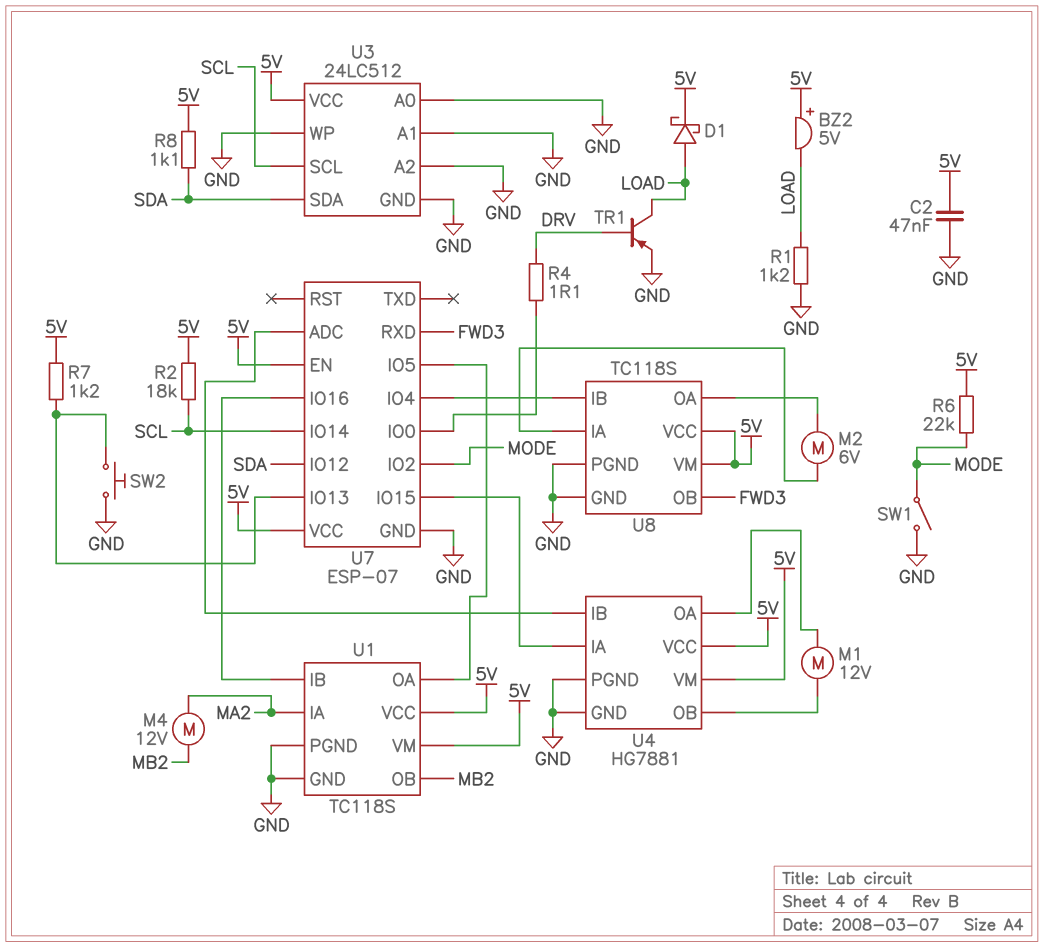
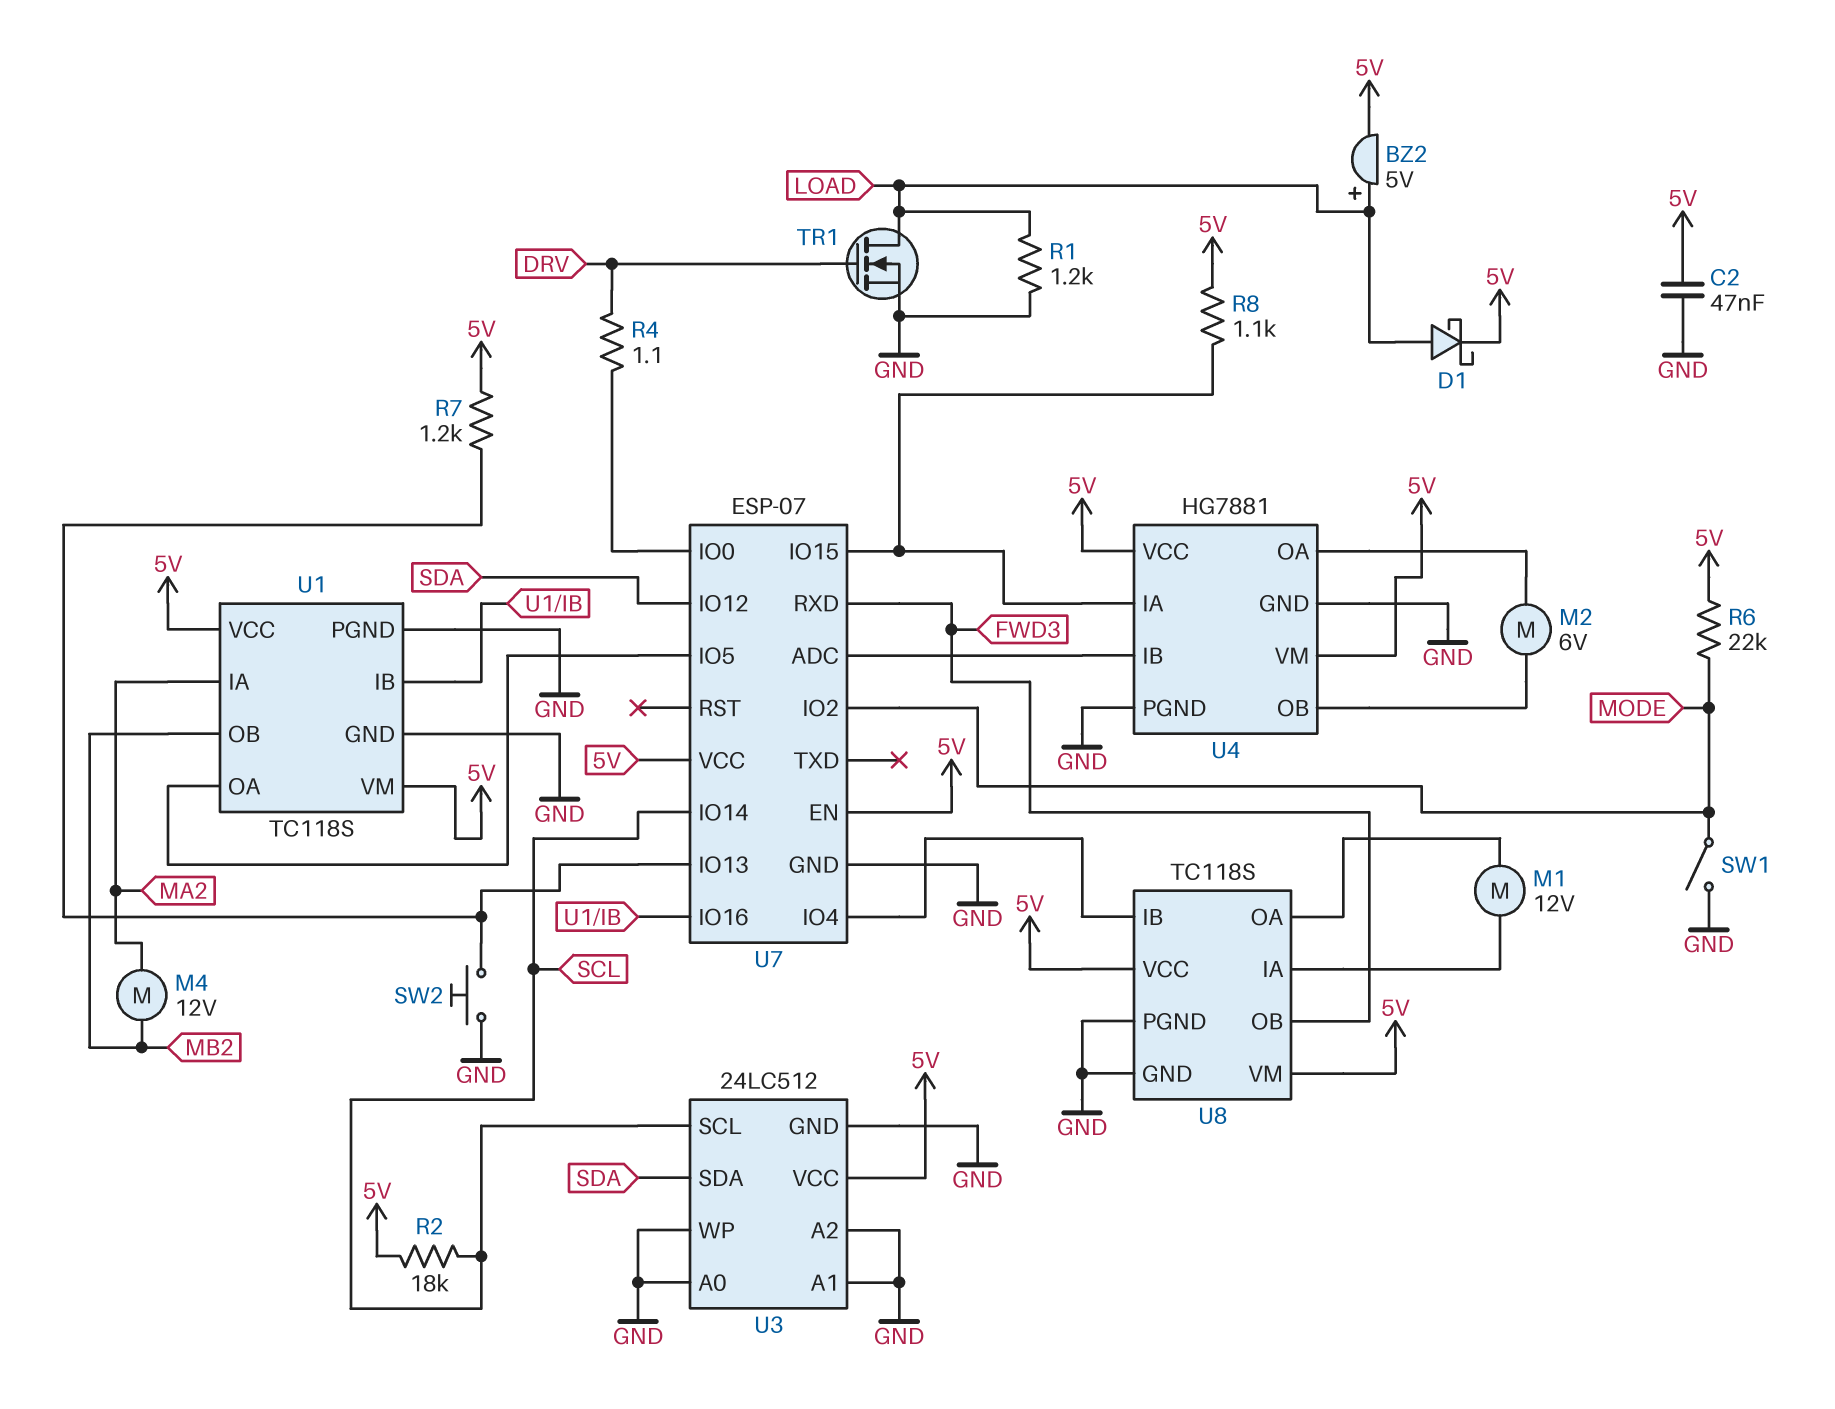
BZ2: buzzer 5V (plus 5V, minus LOAD) -> buzzer 5V (plus LOAD, minus 5V)
M1: motor 12V (U4/OA, U4/OB) -> motor 12V (U8/IA, U8/OA)
M2: motor 6V (U8/IA, U8/OA) -> motor 6V (U4/OA, U4/OB)
R8: 1.1k (5V, SDA) -> 1.1k (5V, U4/IA)
TR1: PNP (B DRV, C LOAD, E GND) -> NMOS (G DRV, D LOAD, S GND)

